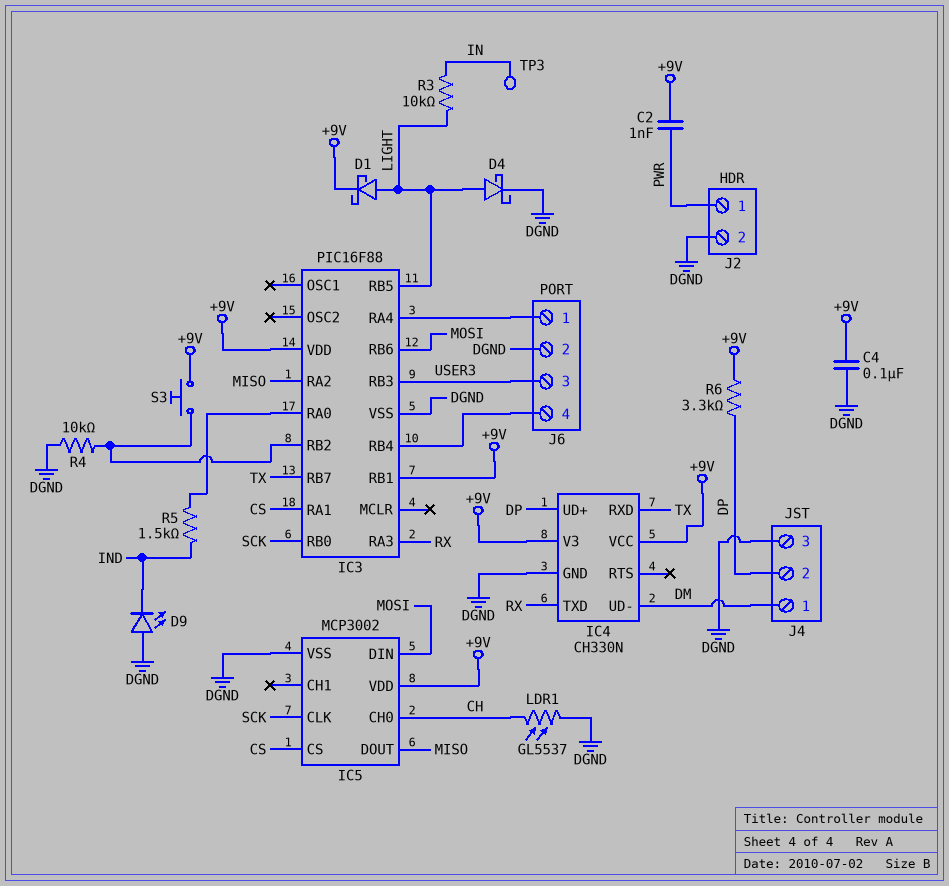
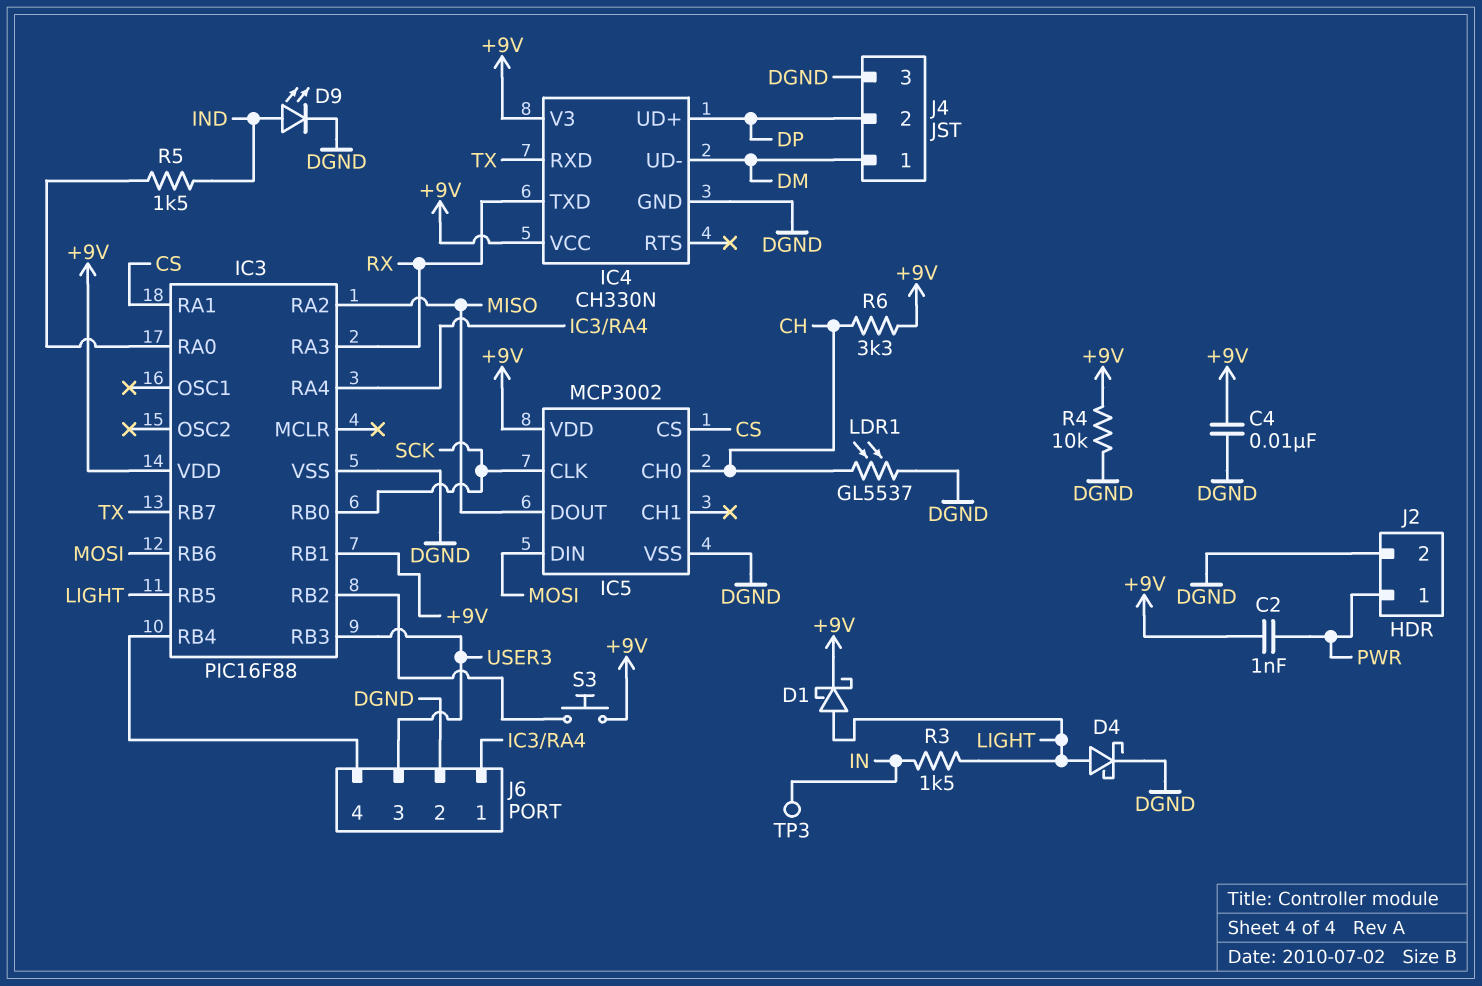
C4: 100nF (+9V, DGND) -> 10nF (+9V, DGND)
D9: LED (A DGND, K IND) -> LED (A IND, K DGND)
R3: 10k (IN, LIGHT) -> 1.5k (IN, LIGHT)
R4: 10k (DGND, IC3/RB2) -> 10k (+9V, DGND)
R6: 3.3k (+9V, DP) -> 3.3k (+9V, CH)

